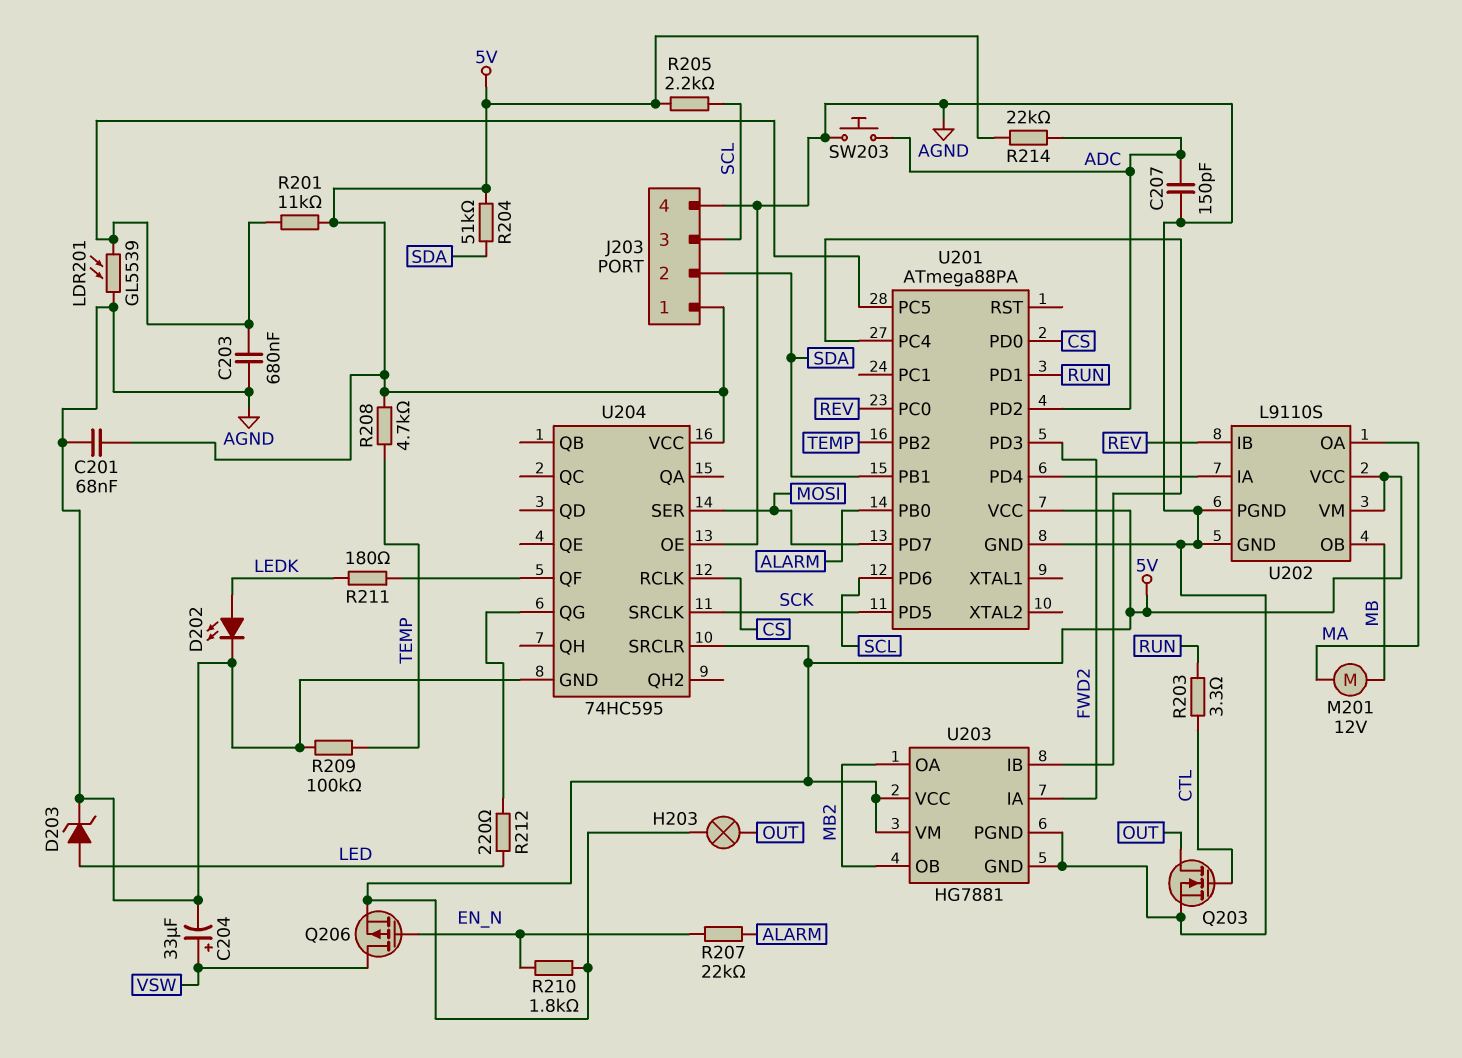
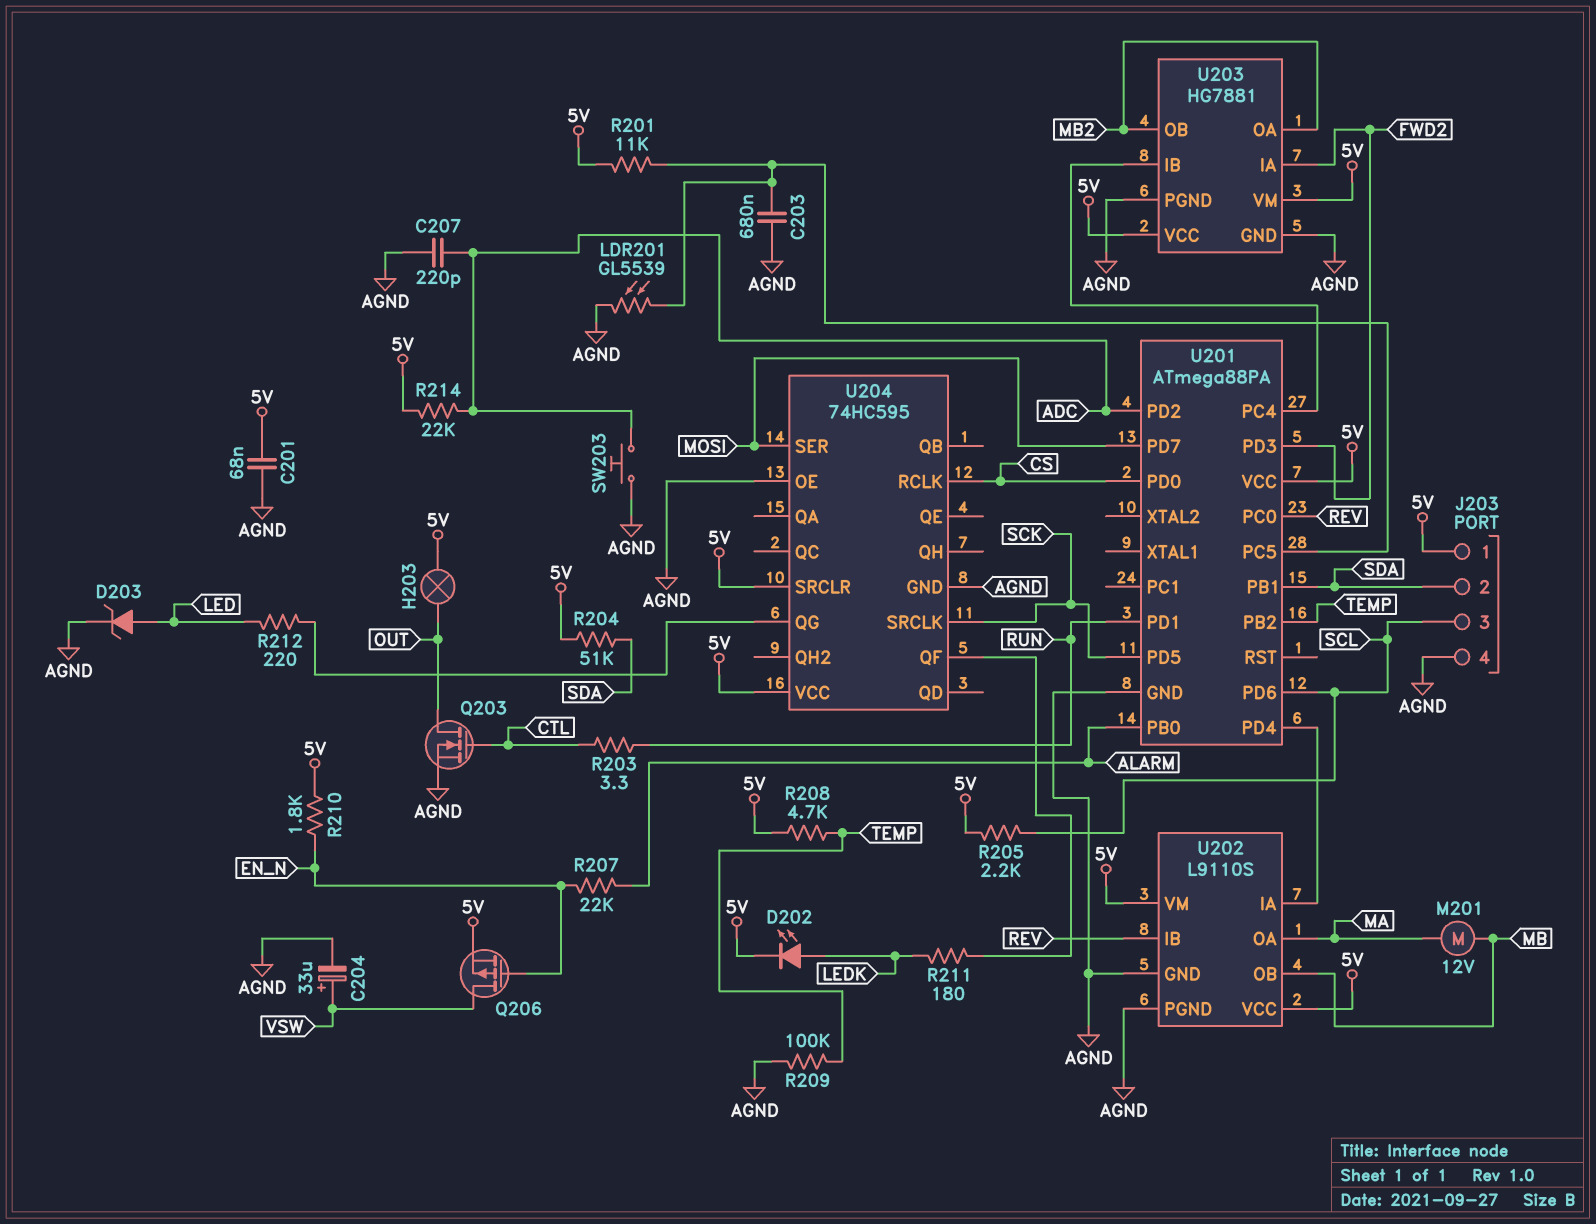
C207: 150pF (ADC, AGND) -> 220pF (ADC, AGND)
D202: LED (A LEDK, K AGND) -> LED (A LEDK, K 5V)

